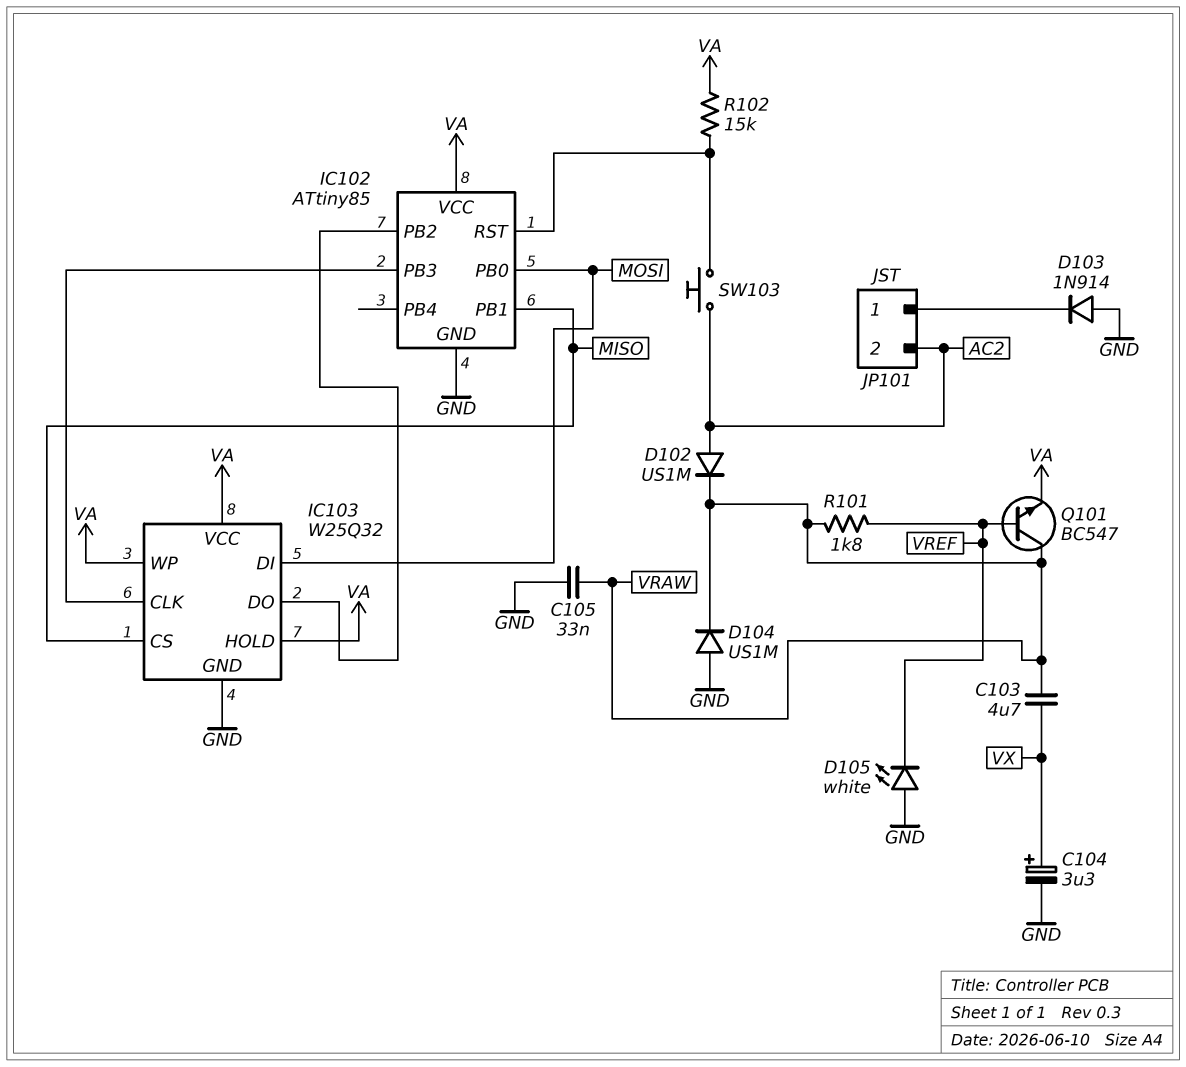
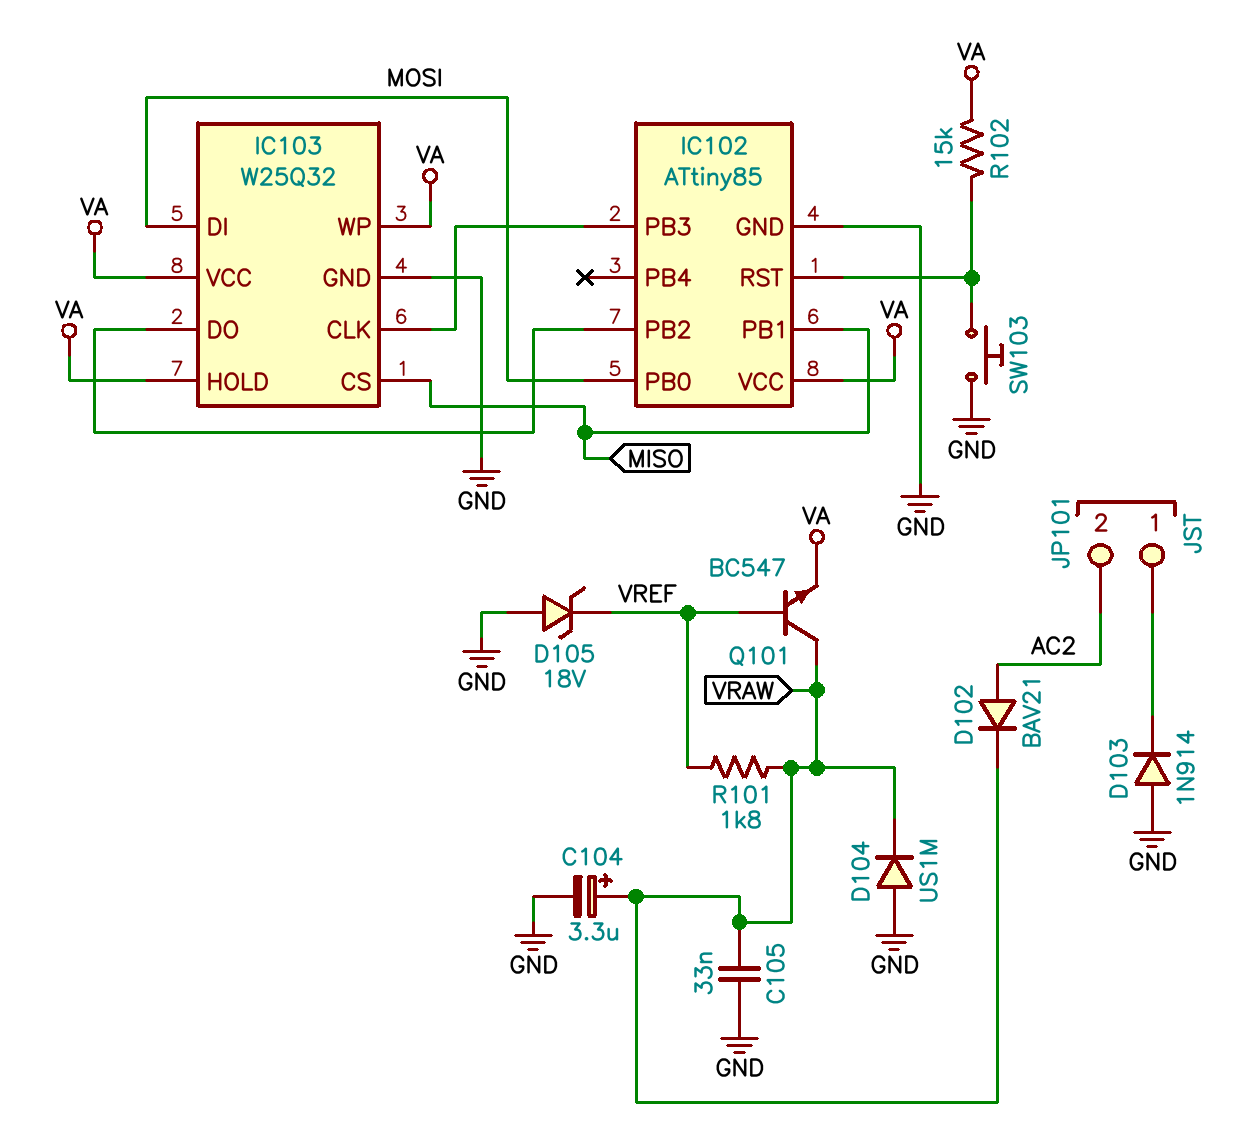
C103: 4.7uF (VRAW, VX) -> none
C104: 3.3uF (plus VX, minus GND) -> 3.3uF (plus VRAW, minus GND)
D102: diode US1M (A AC2, K VRAW) -> diode BAV21 (A AC2, K VRAW)
D105: LED white (A GND, K VREF) -> zener 18V (A GND, K VREF)
SW103: button (AC2, IC102/RST) -> button (GND, IC102/RST)

